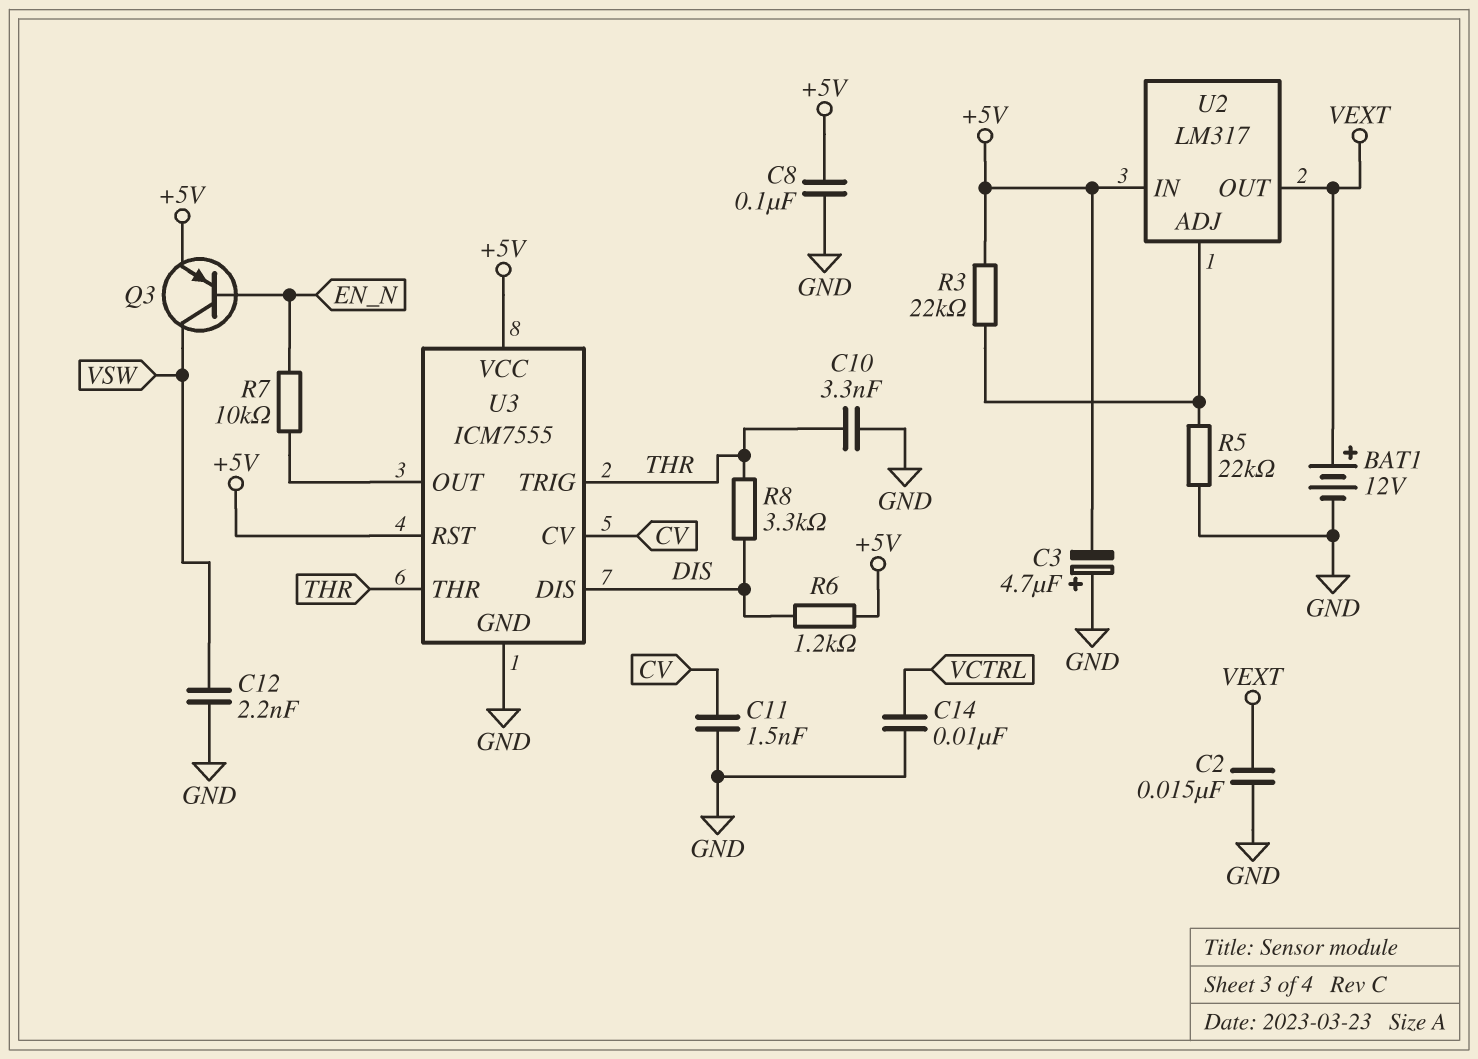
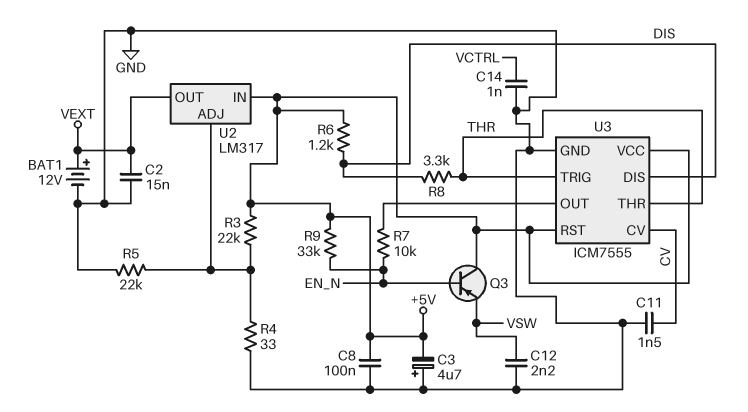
C10: 3.3nF (GND, THR) -> none
C14: 10nF (GND, VCTRL) -> 1nF (GND, VCTRL)
Q3: PNP (B EN_N, C VSW, E +5V) -> PNP (B EN_N, C +5V, E VSW)
R4: none -> 33 (GND, U2/ADJ)
R9: none -> 33k (+5V, EN_N)

